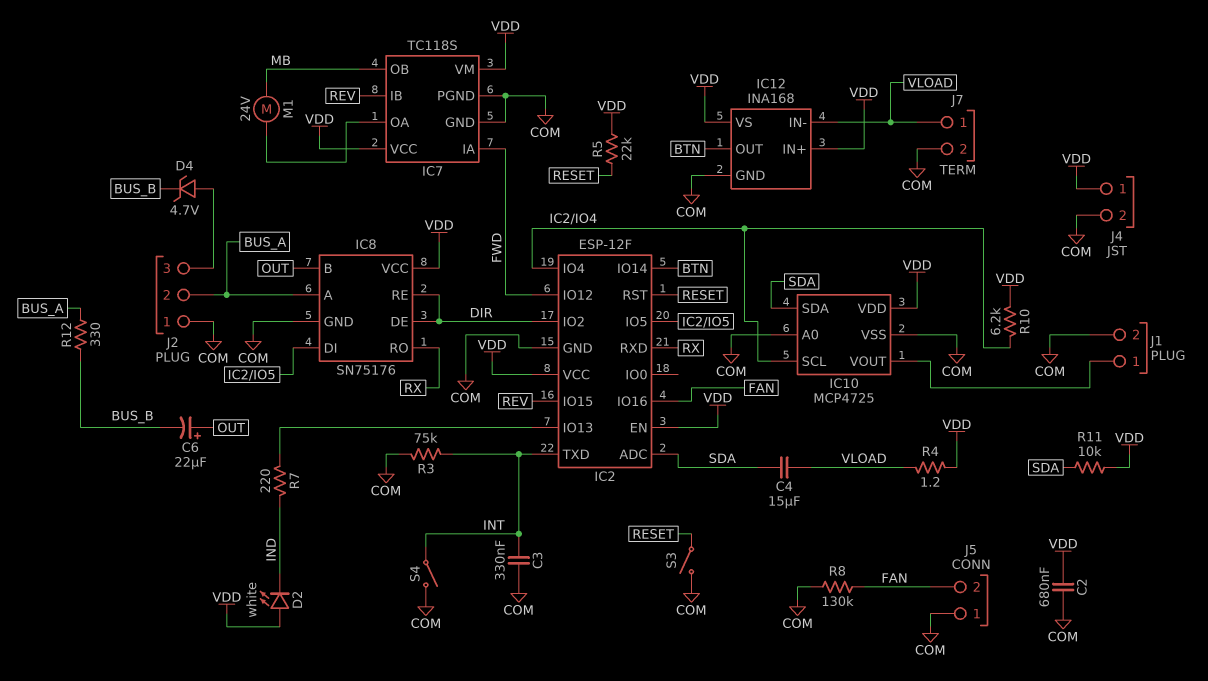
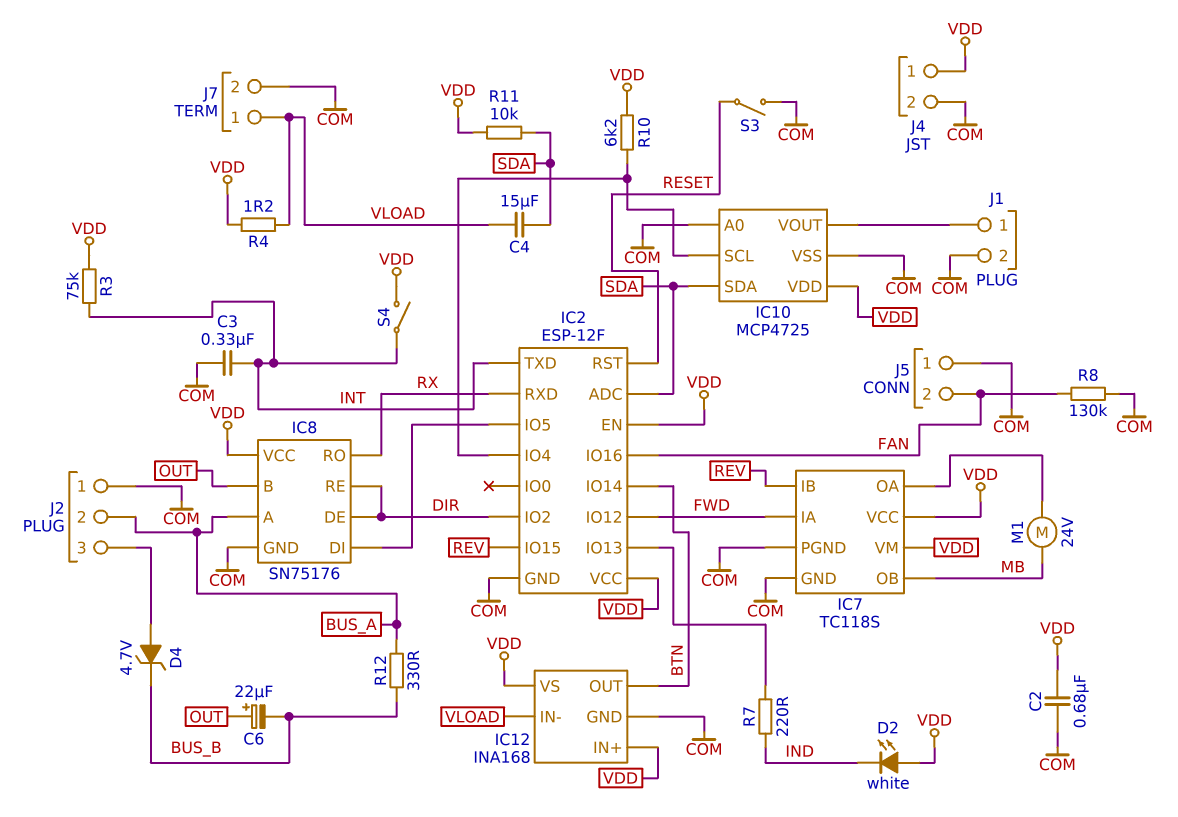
R3: 75k (COM, INT) -> 75k (INT, VDD)
R5: 22k (RESET, VDD) -> none
S4: switch (COM, INT) -> switch (INT, VDD)

